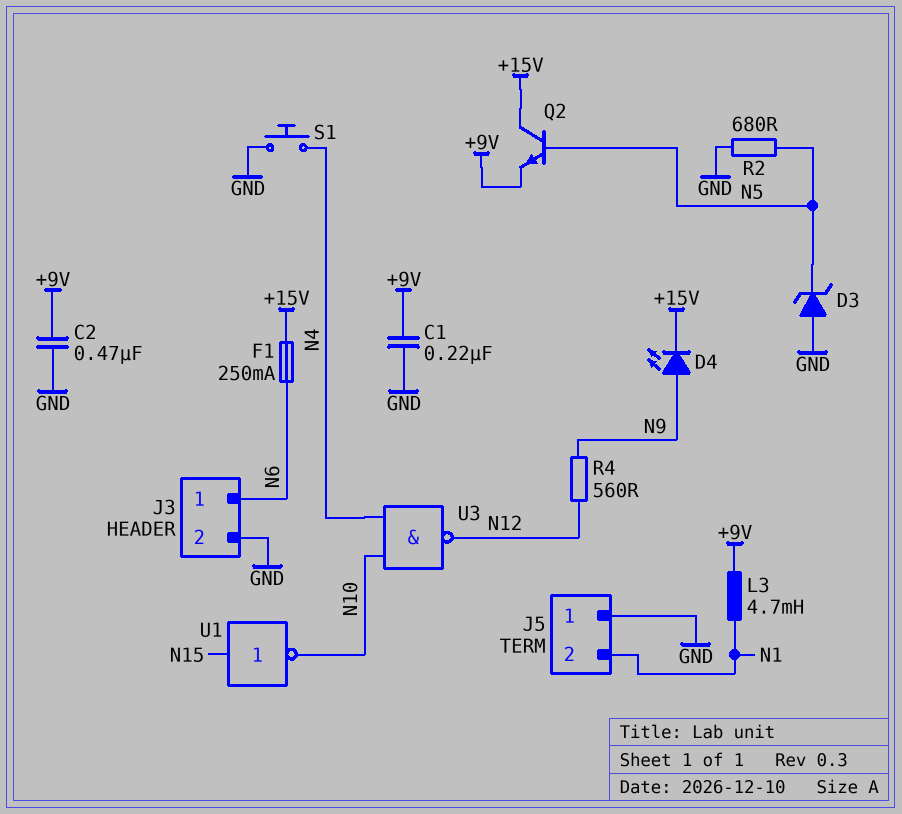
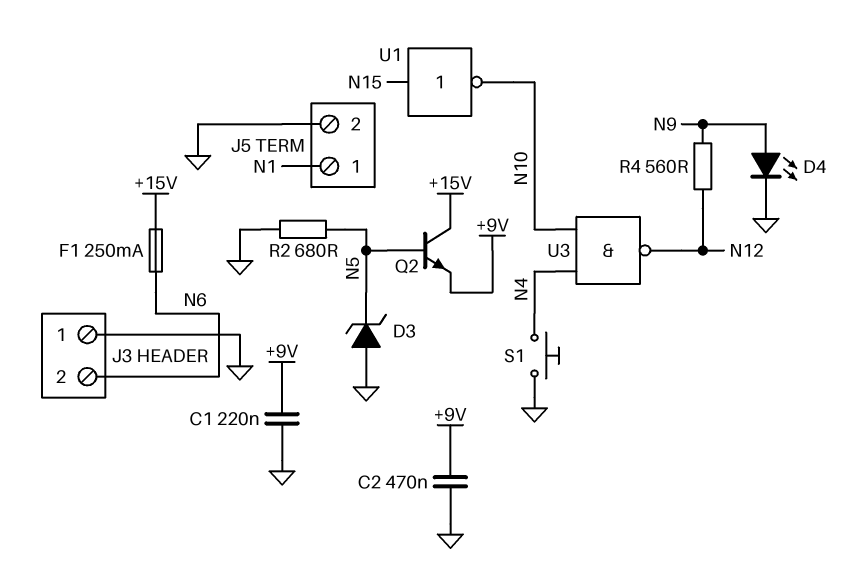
D4: LED (A N9, K +15V) -> LED (A N9, K GND)
J3 pin 1: N6 -> GND
J3 pin 2: GND -> N6
J5 pin 1: GND -> N1
J5 pin 2: N1 -> GND
L3: 4.7mH (+9V, N1) -> none

